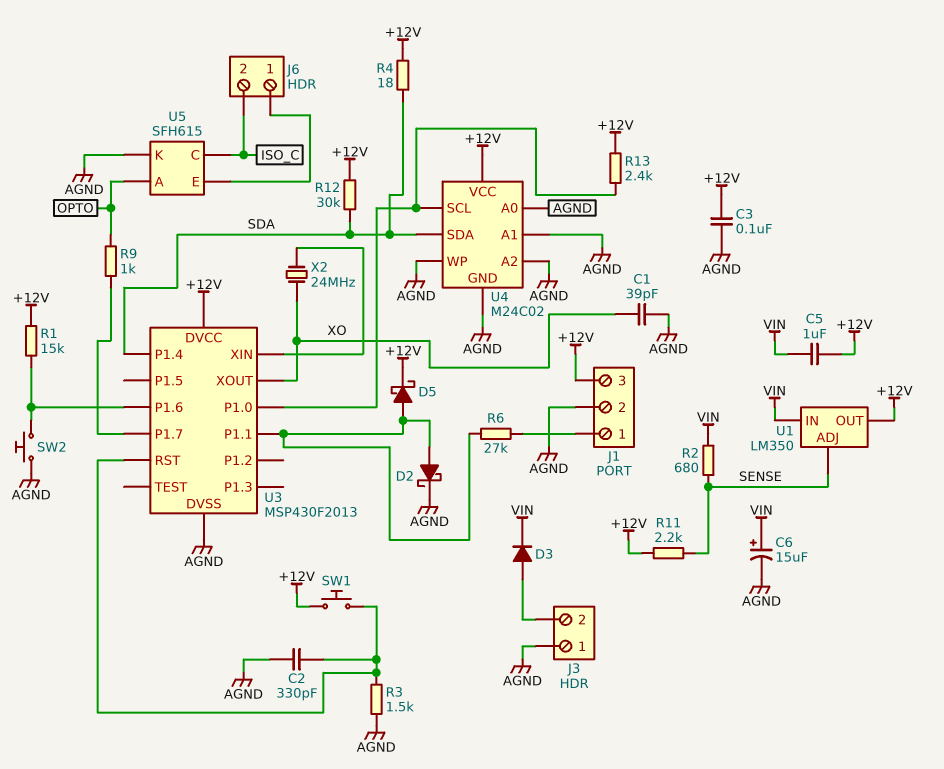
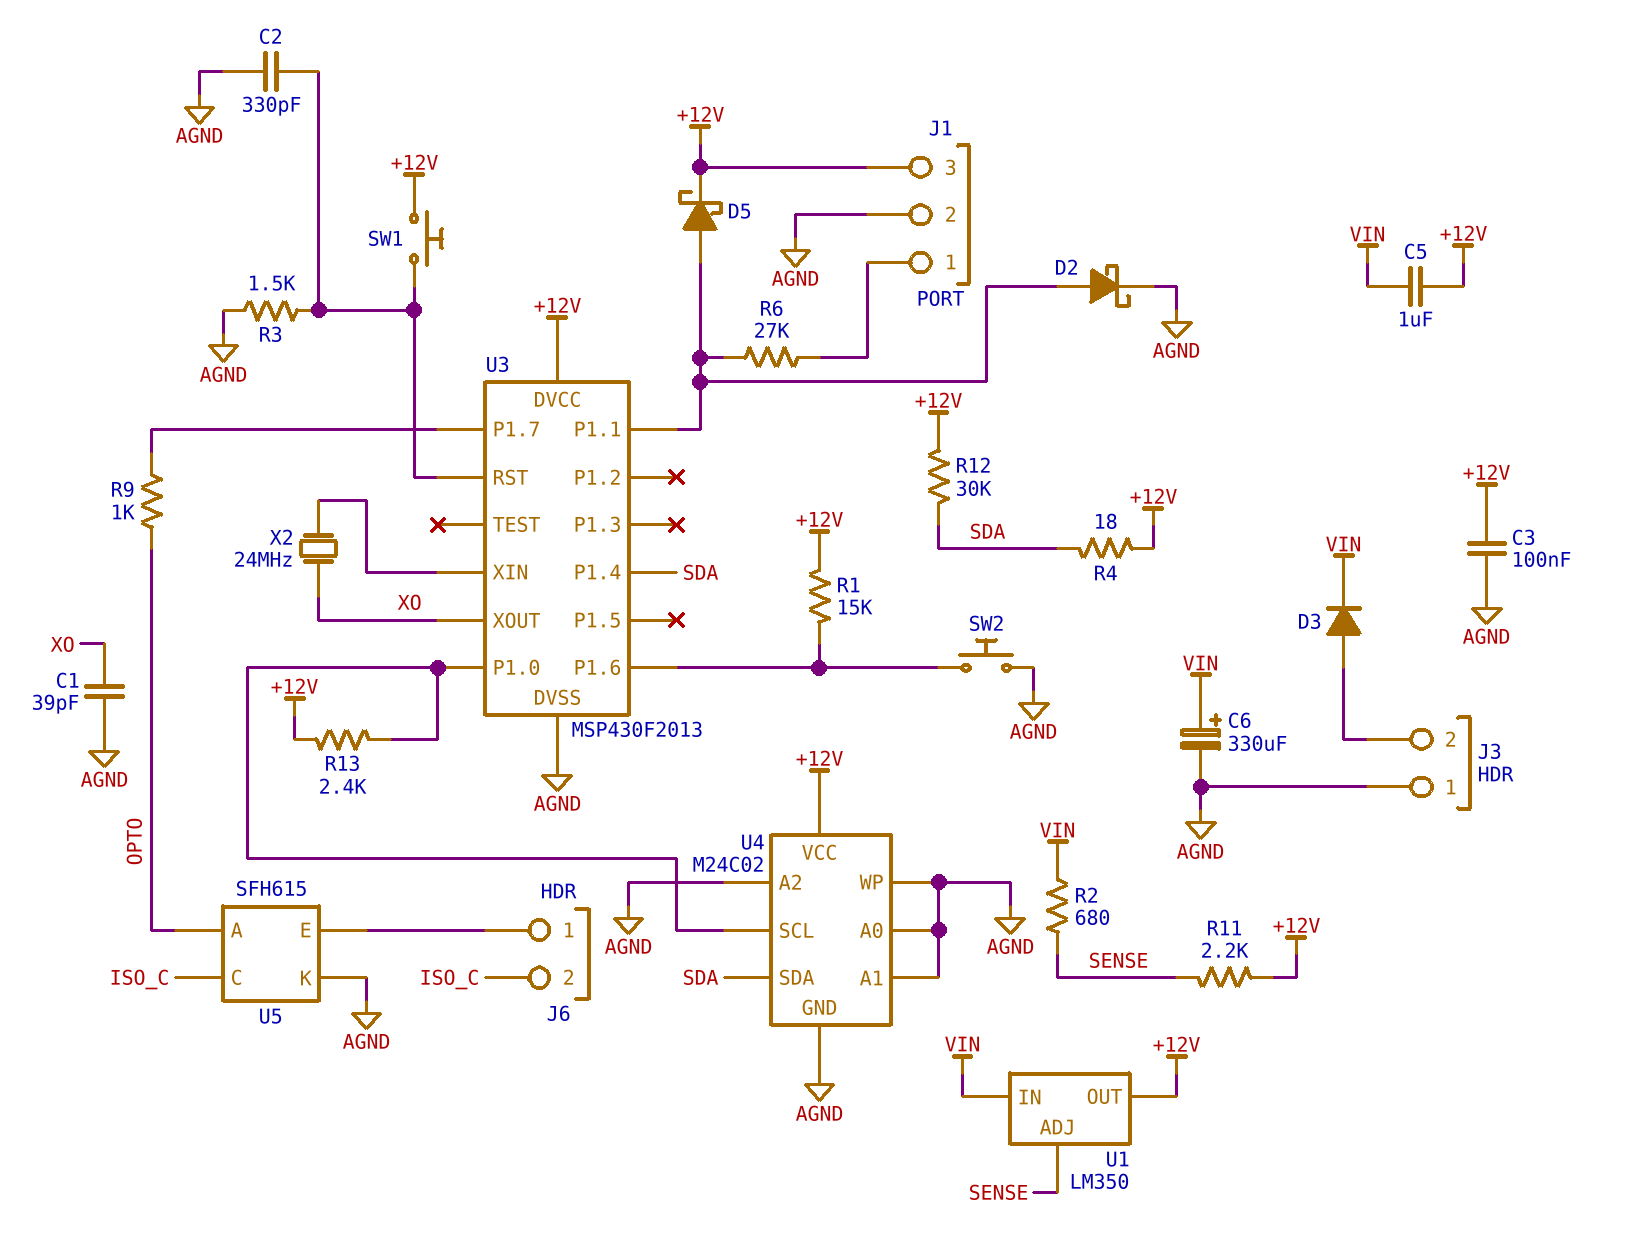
C6: 15uF (plus VIN, minus AGND) -> 330uF (plus VIN, minus AGND)

